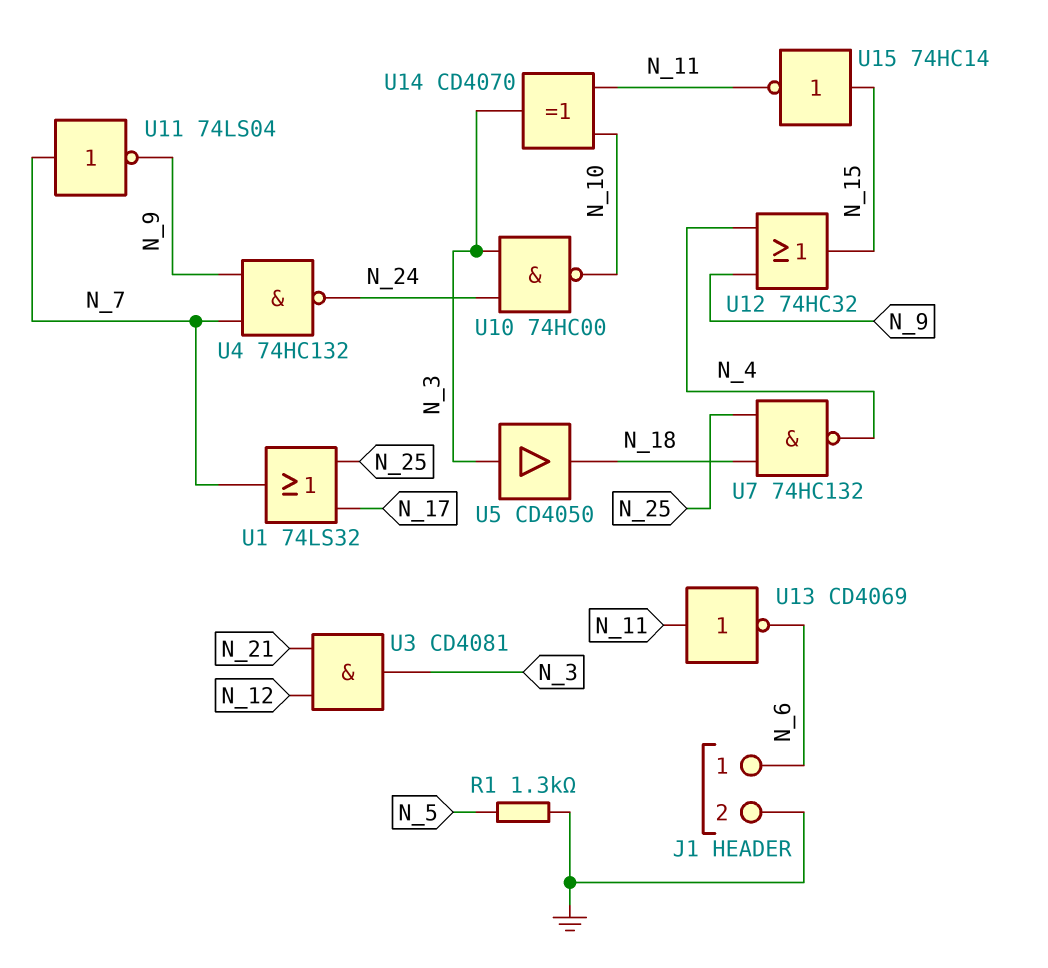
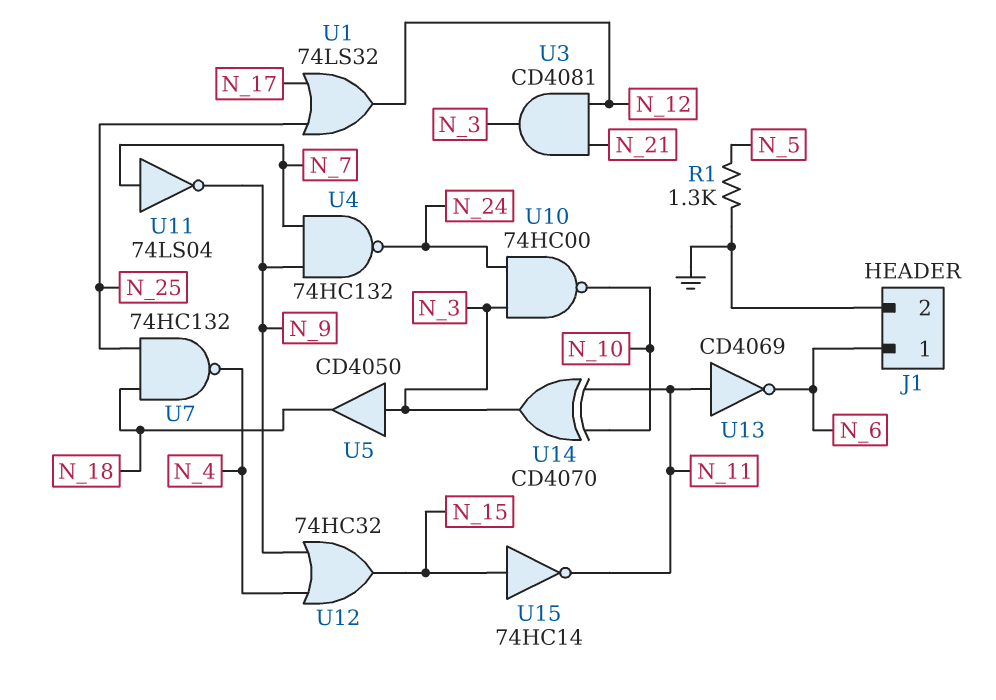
U1: OR 74LS32 (in N_17, in N_25, out N_7) -> OR 74LS32 (in N_17, in N_25, out N_12)

